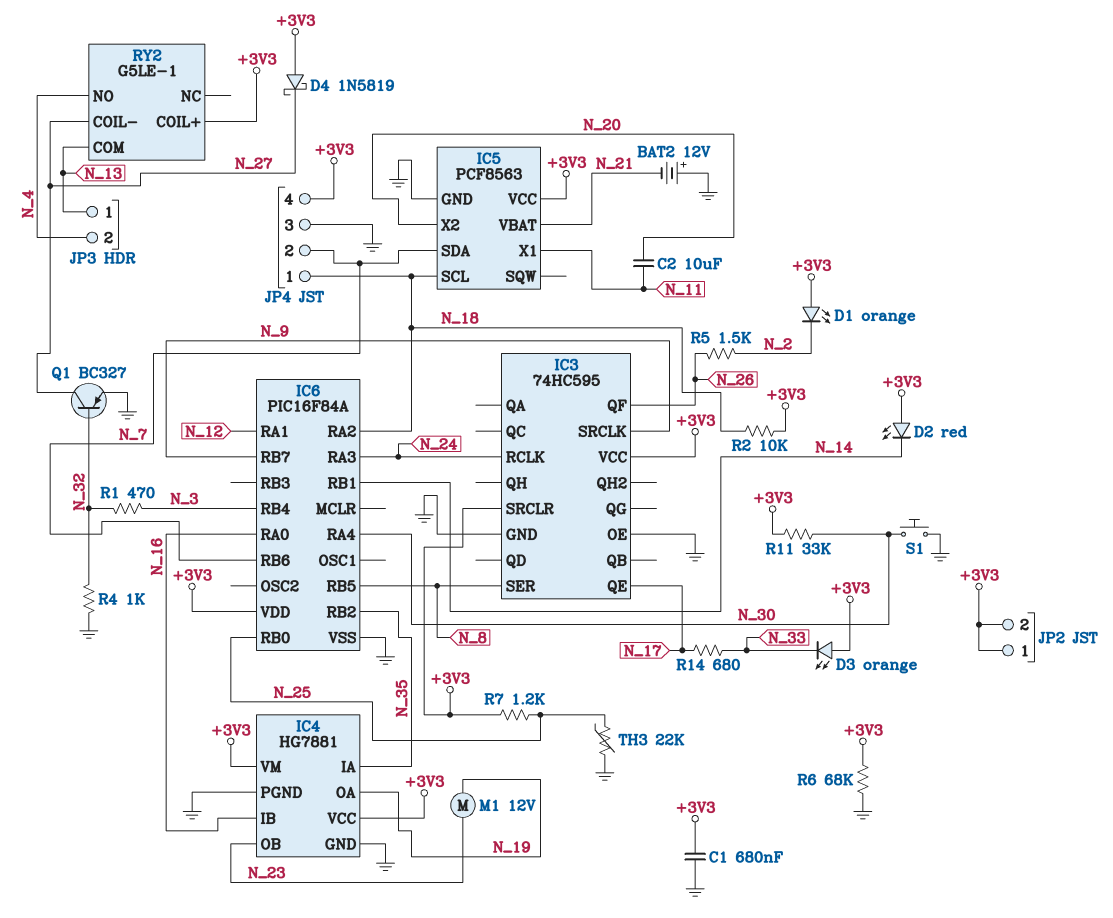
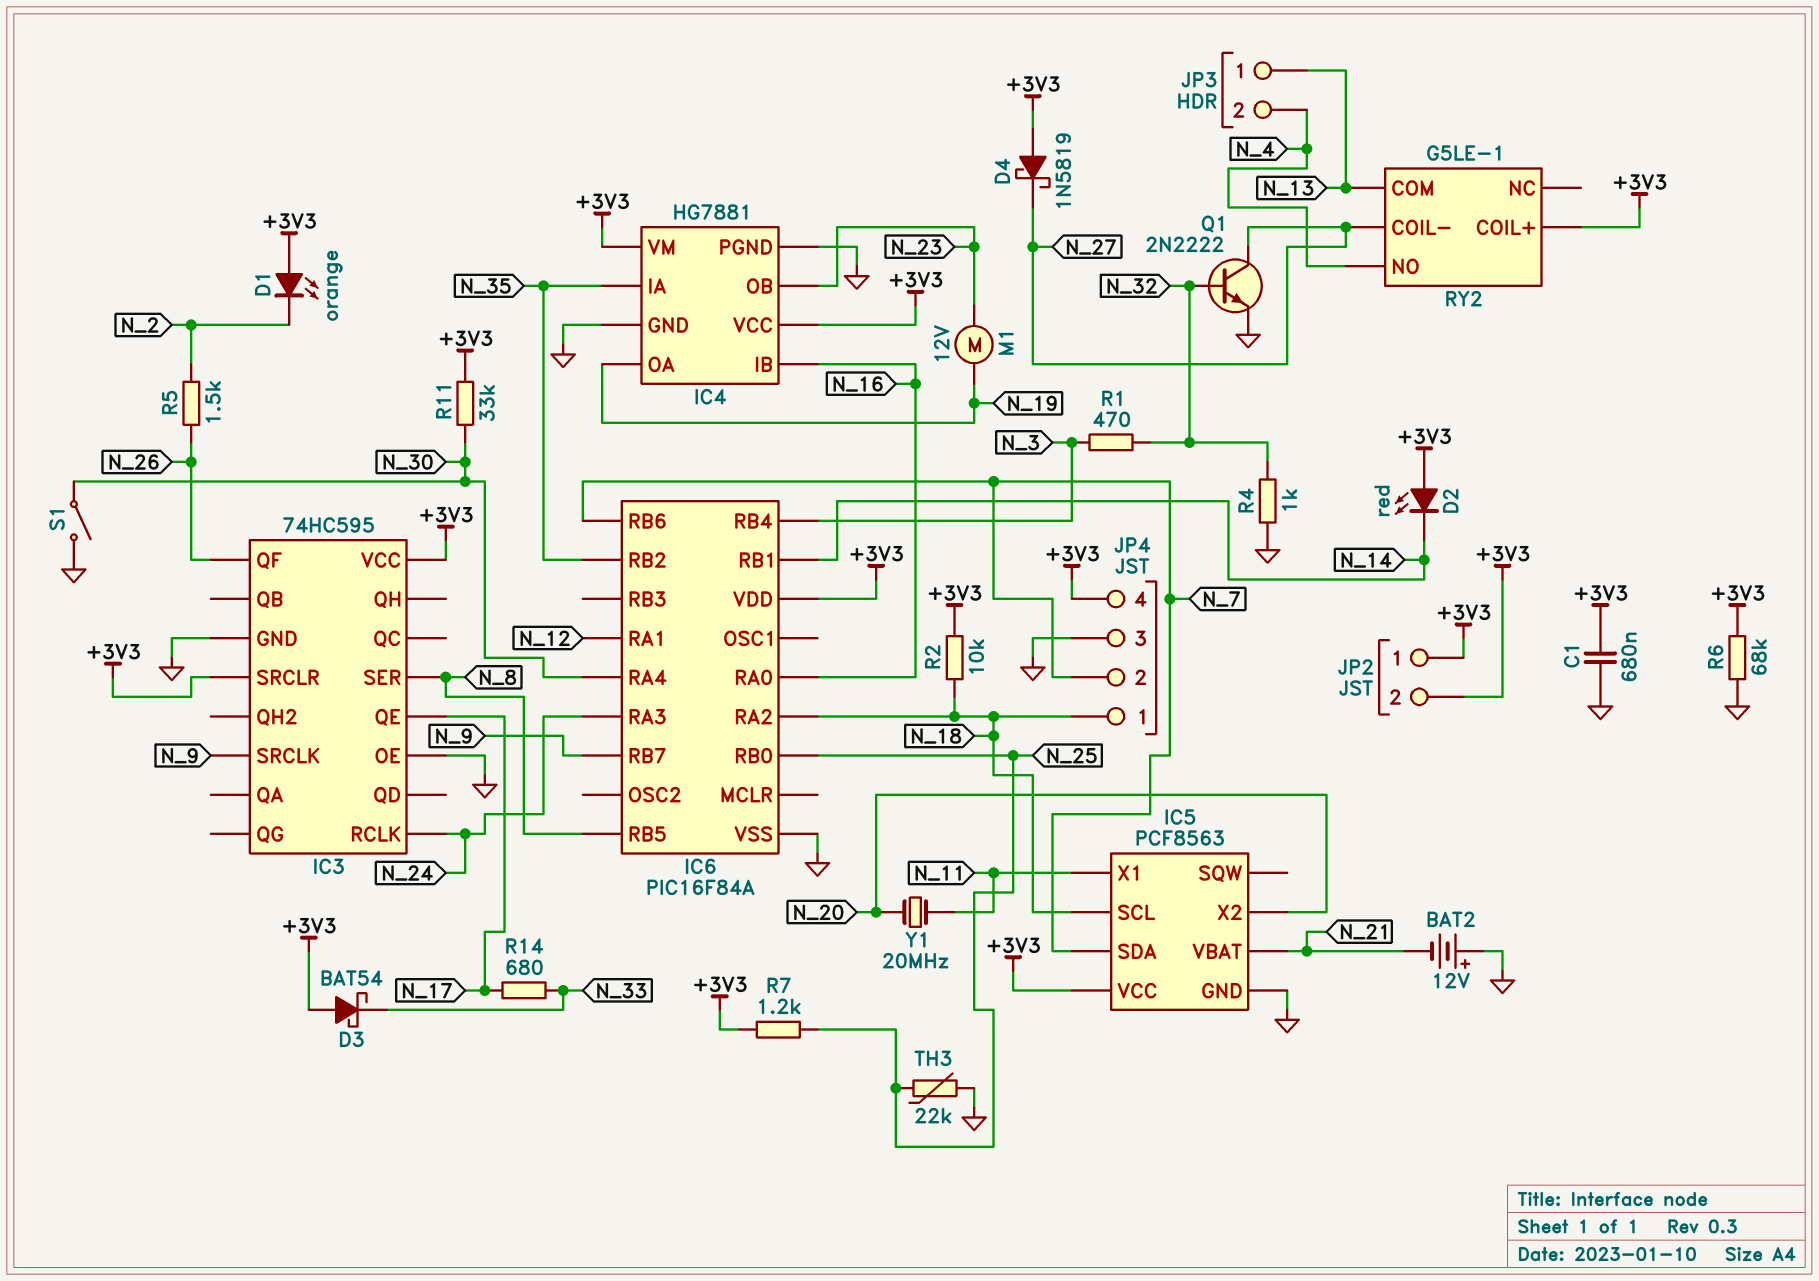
C2: 10uF (N_11, N_20) -> none
D3: LED orange (A +3V3, K N_33) -> schottky BAT54 (A +3V3, K N_33)
Q1: PNP BC327 (B N_32, C N_27, E GND) -> NPN 2N2222 (B N_32, C N_27, E GND)
S1: button (GND, N_30) -> switch (GND, N_30)
Y1: none -> 20MHz (N_11, N_20)

